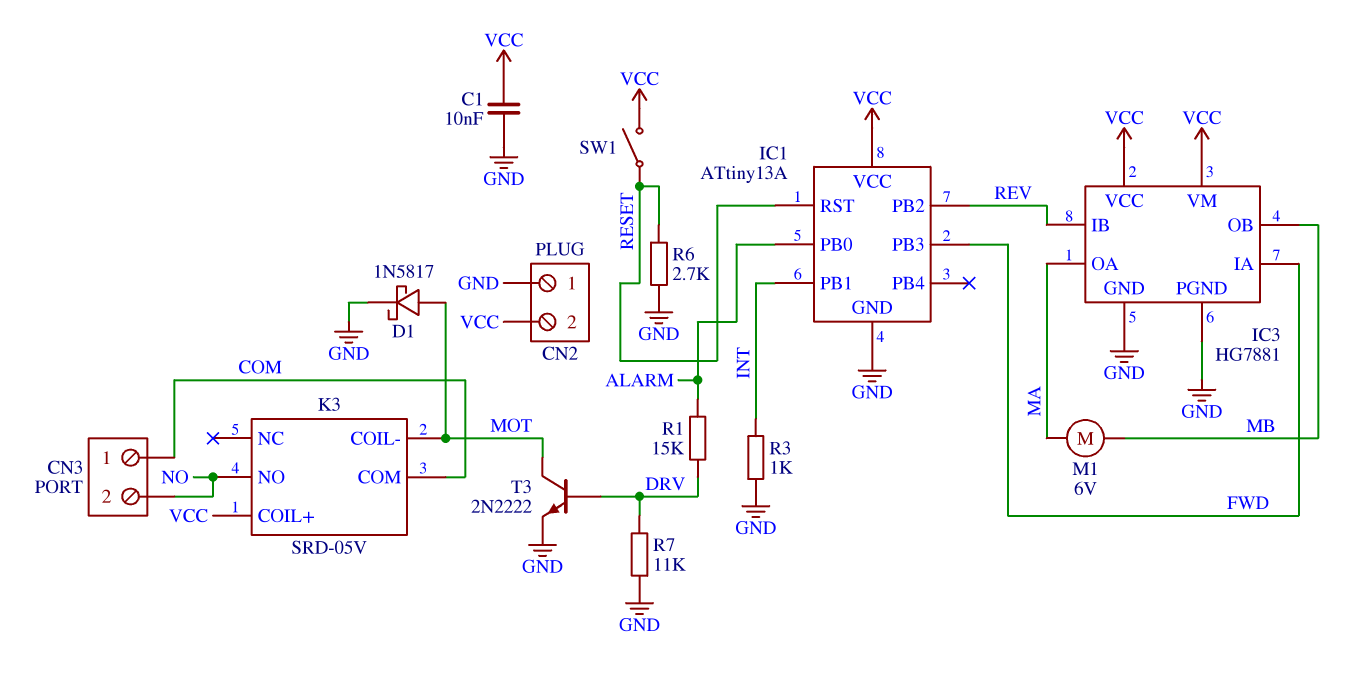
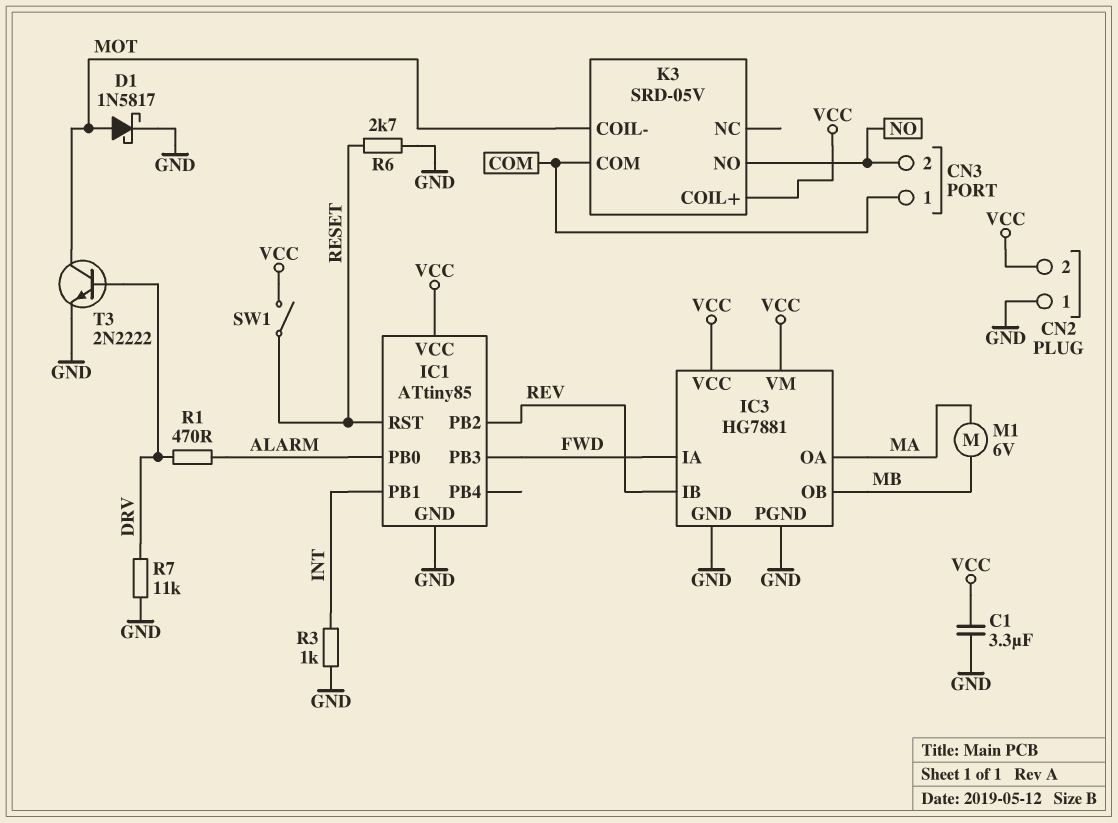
C1: 10nF (GND, VCC) -> 3.3uF (GND, VCC)
IC1: ATtiny13A -> ATtiny85
R1: 15k (ALARM, DRV) -> 470 (ALARM, DRV)

